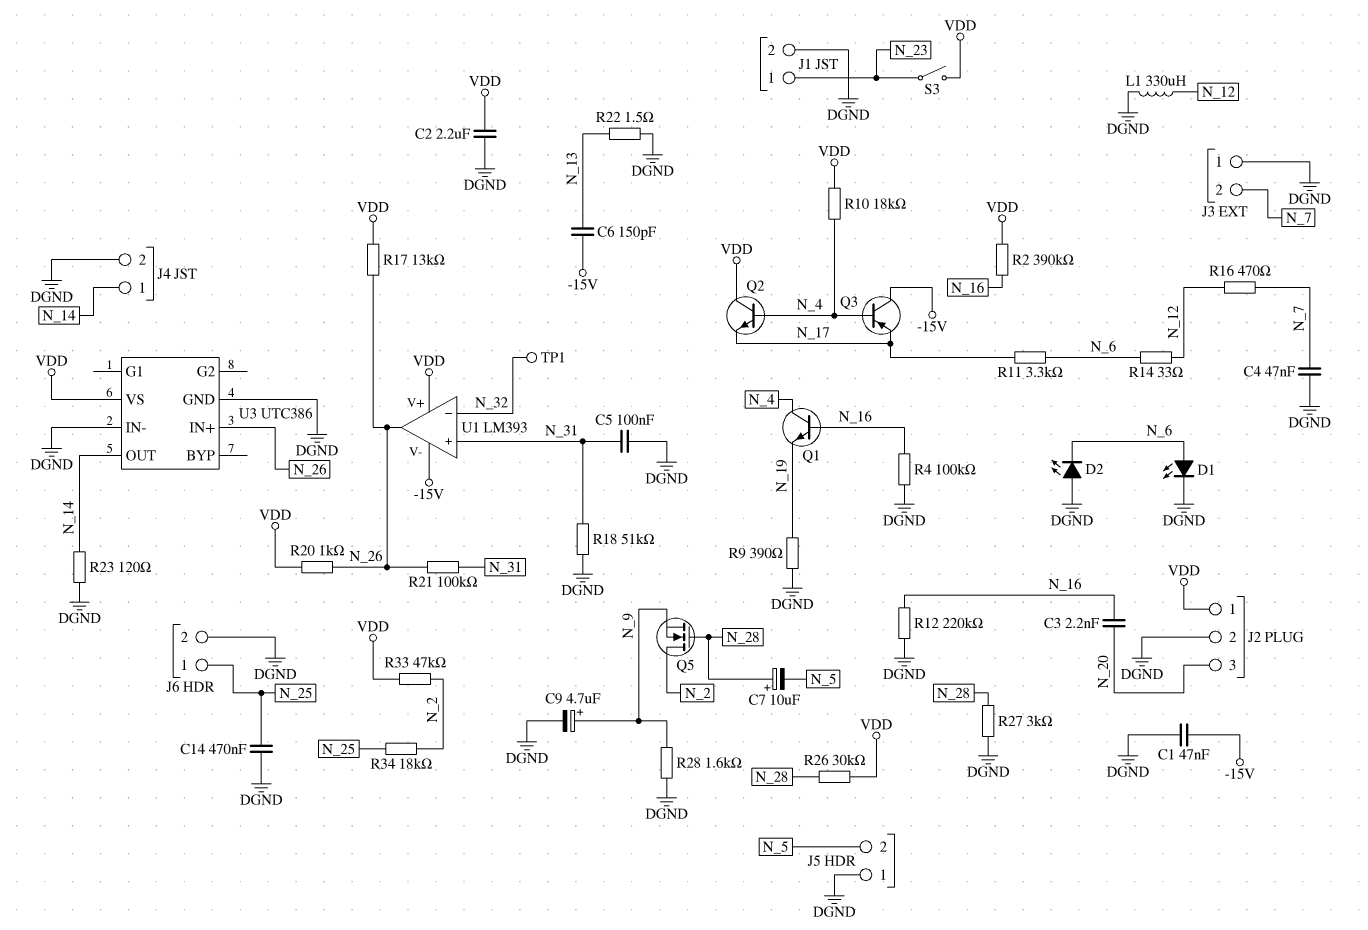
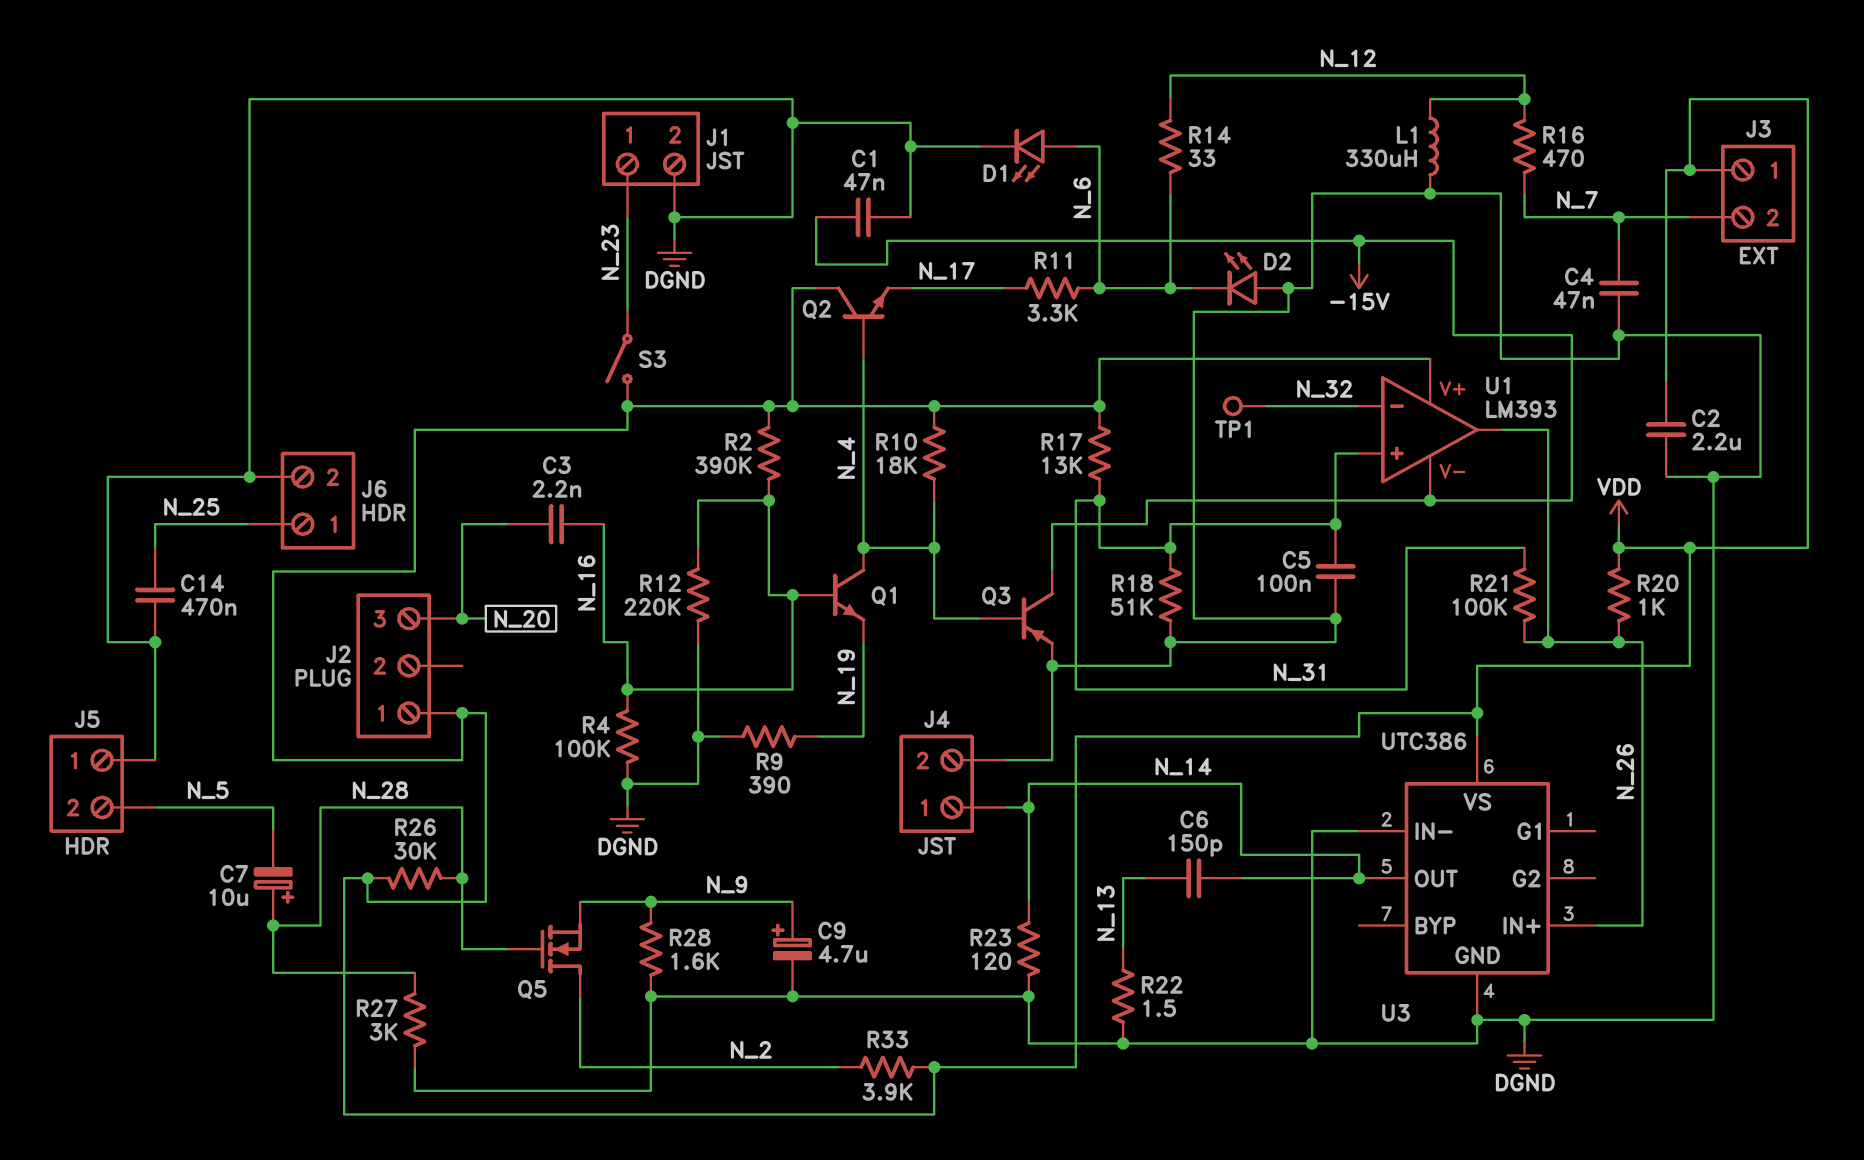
C6: 150pF (-15V, N_13) -> 150pF (N_13, N_14)
J2 pin 2: DGND -> none
J3 pin 1: DGND -> VDD
Q3: PNP (B N_4, C -15V, E N_17) -> PNP (B N_4, C -15V, E DGND)
R17: 13k (N_26, VDD) -> 13k (N_31, VDD)
R33: 47k (N_2, VDD) -> 3.9k (N_2, VDD)
R34: 18k (N_2, N_25) -> none

